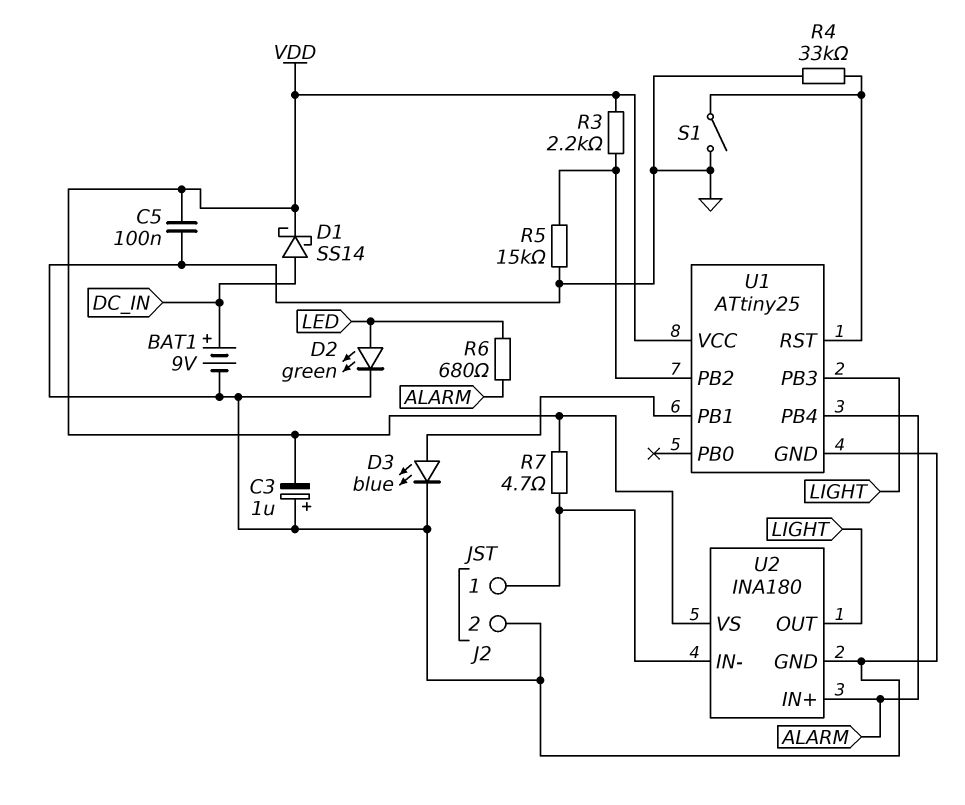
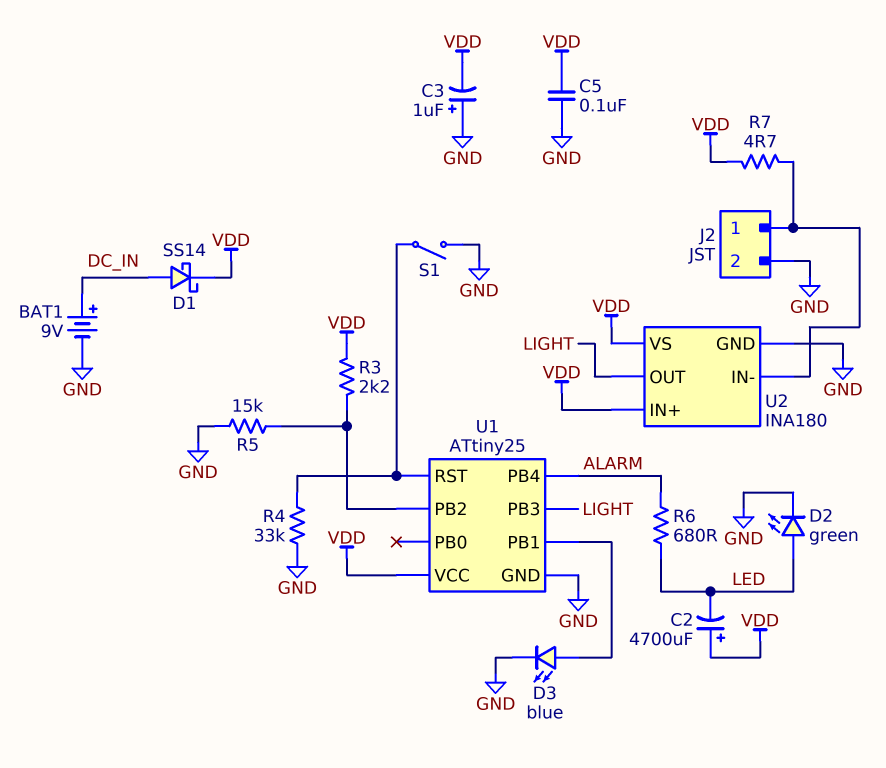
C2: none -> 4700uF (plus VDD, minus LED)
U2 pin IN+: ALARM -> VDD

